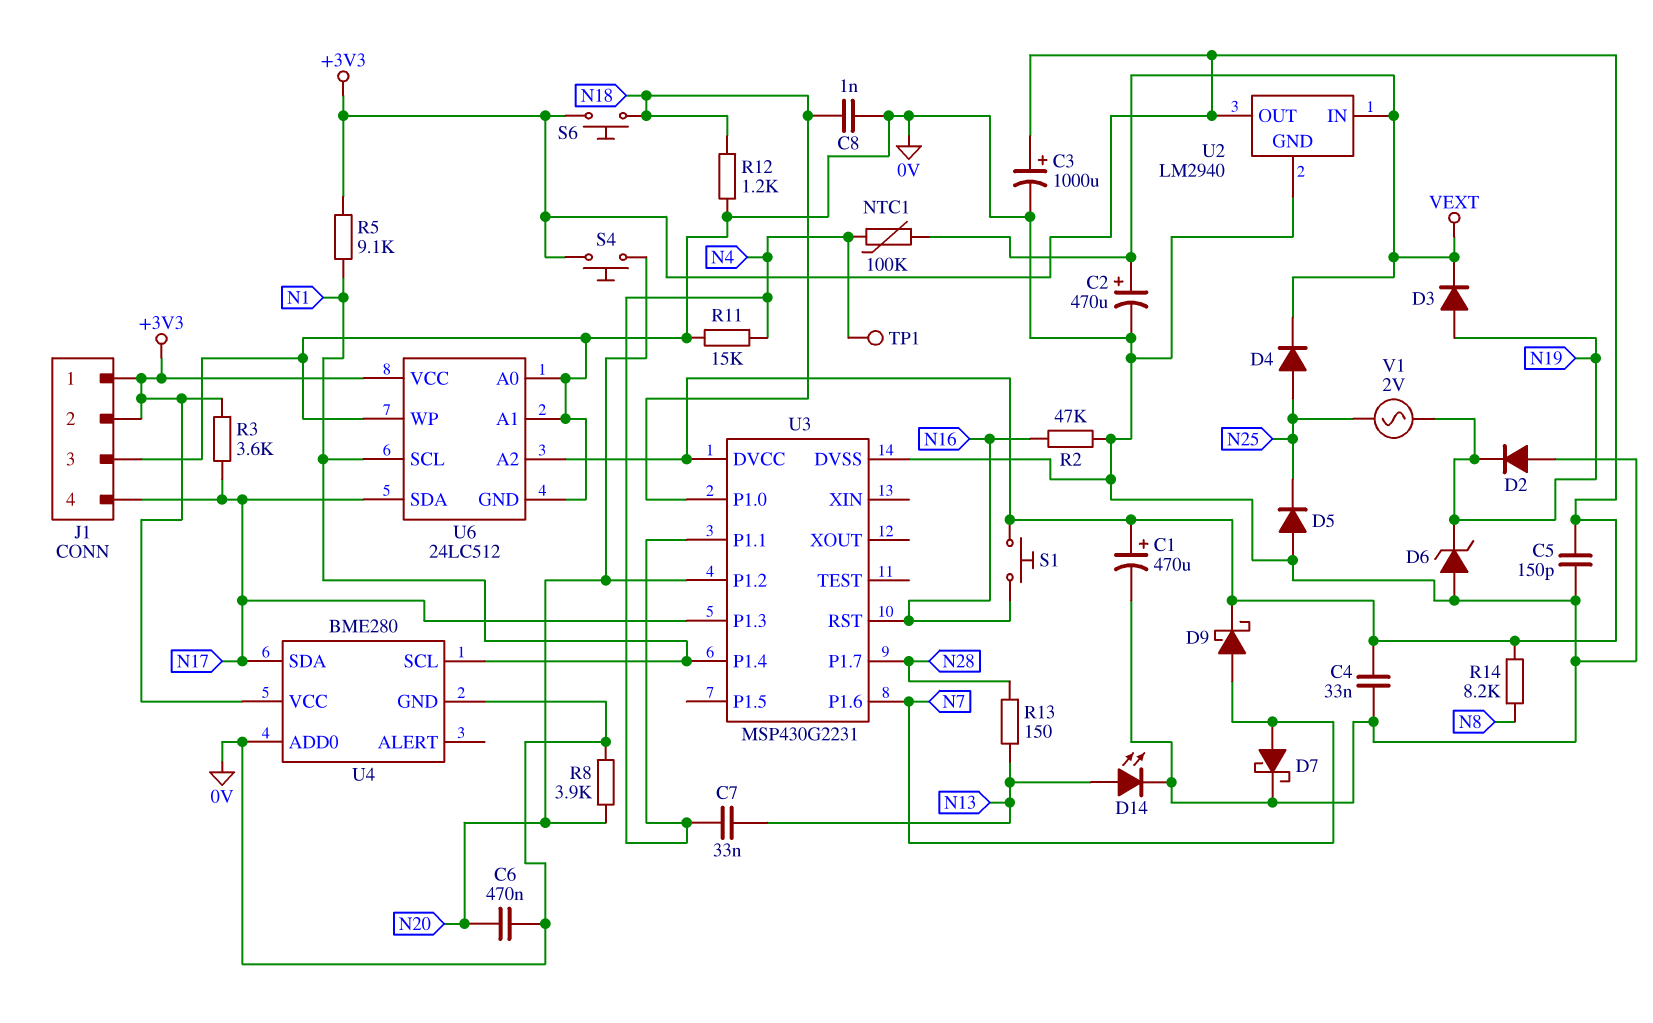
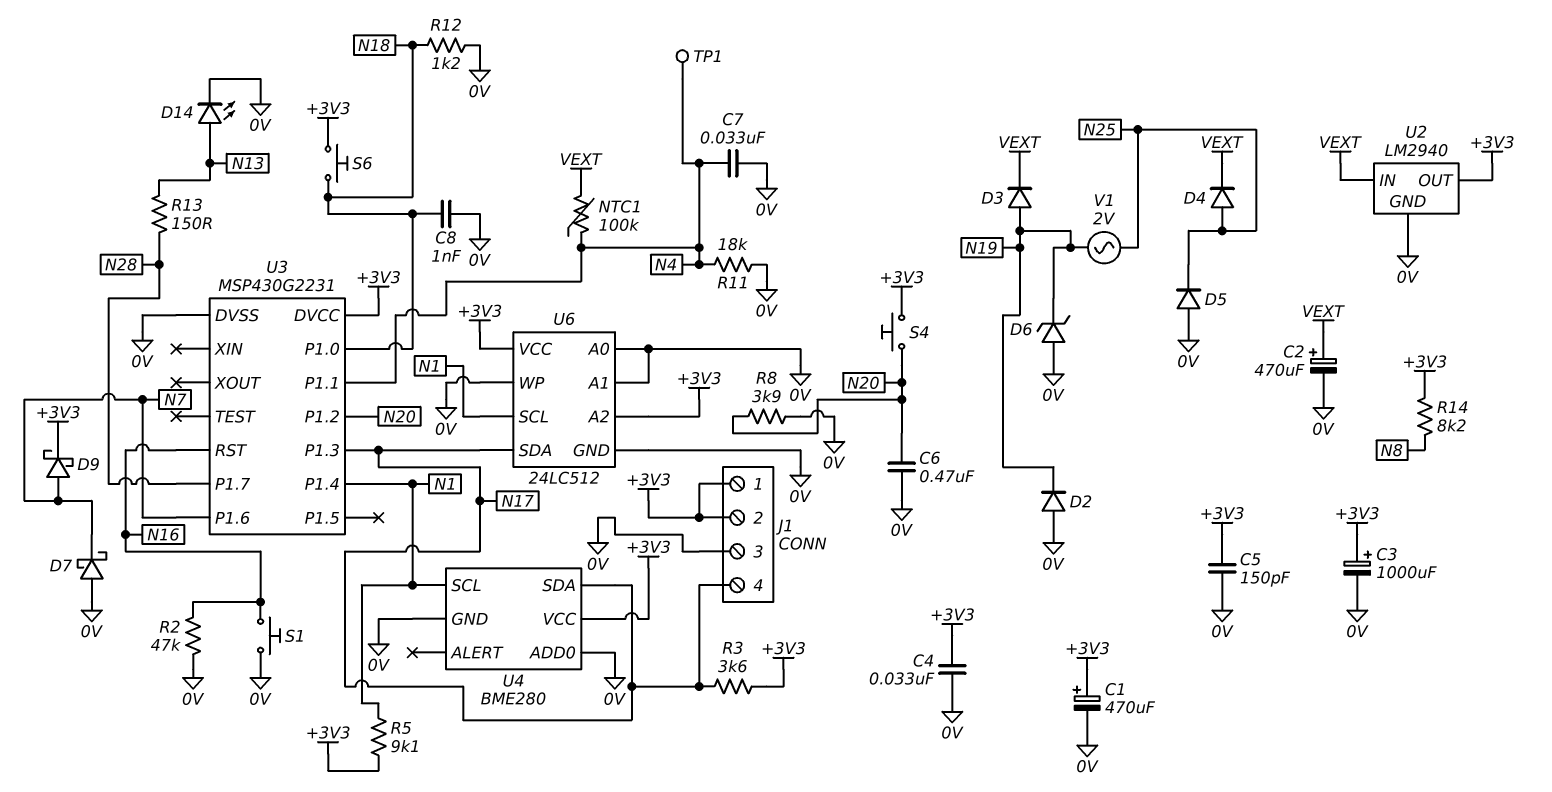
C7: 33nF (N4, N13) -> 33nF (0V, N4)
D7: schottky (A N7, K 0V) -> schottky (A 0V, K N7)
R11: 15k (0V, N4) -> 18k (0V, N4)
S1: button (+3V3, N16) -> button (0V, N16)

